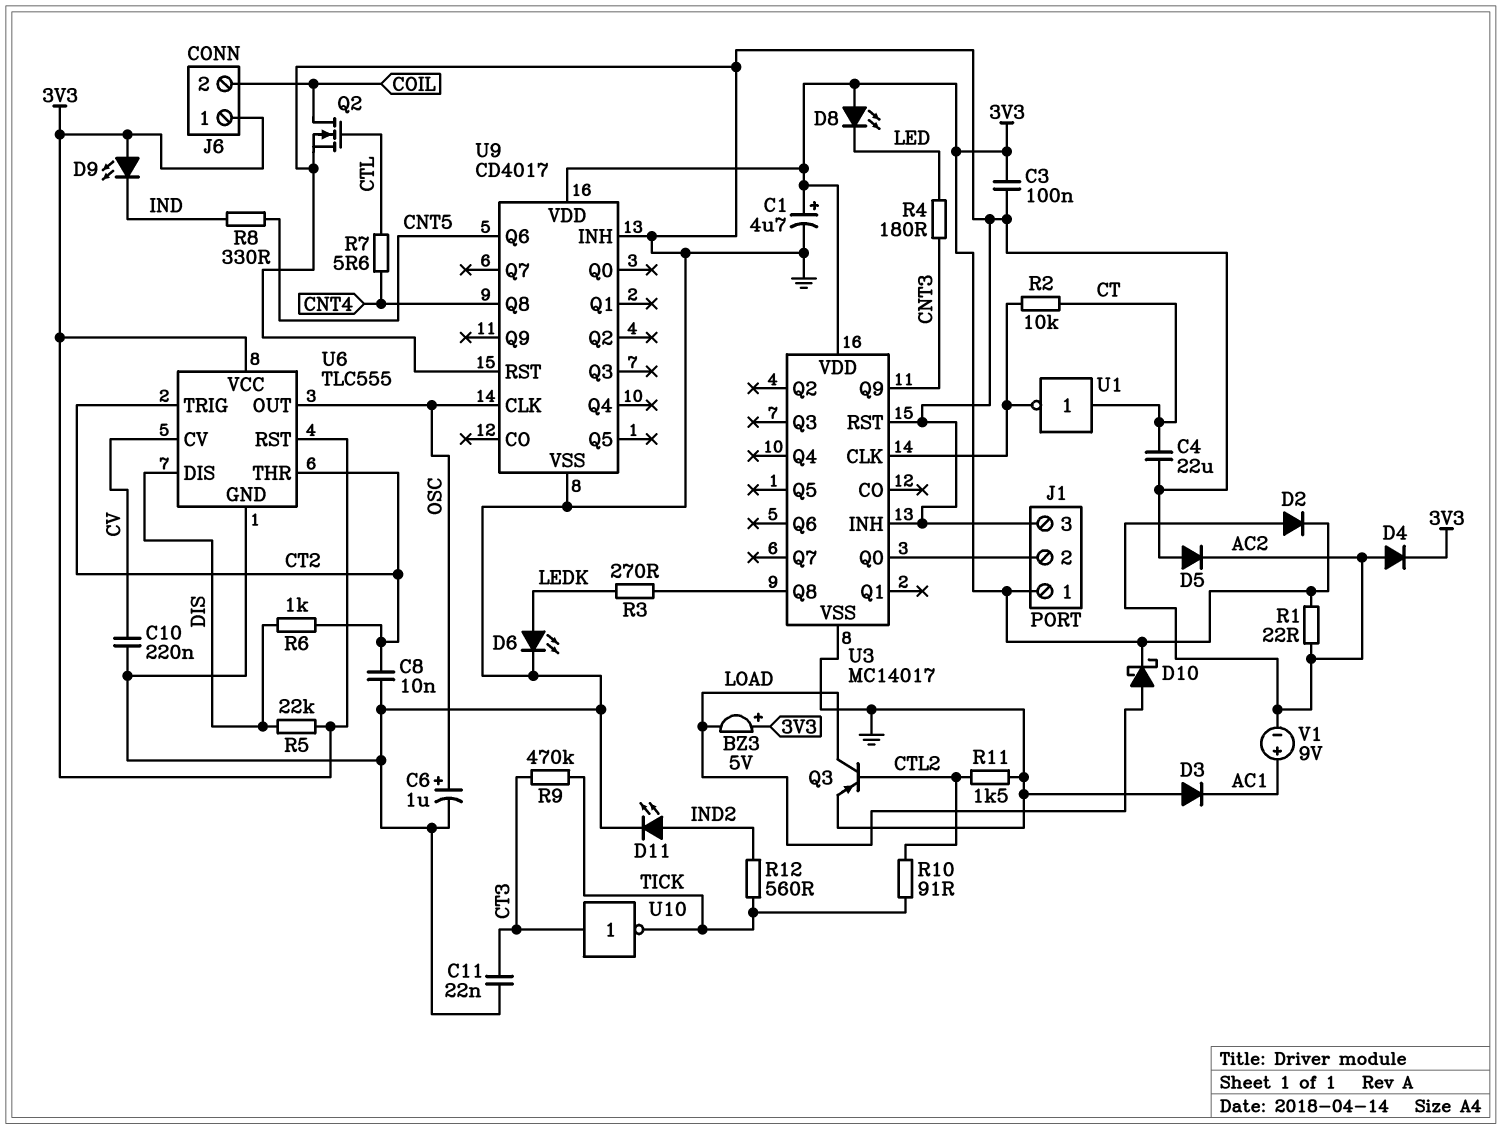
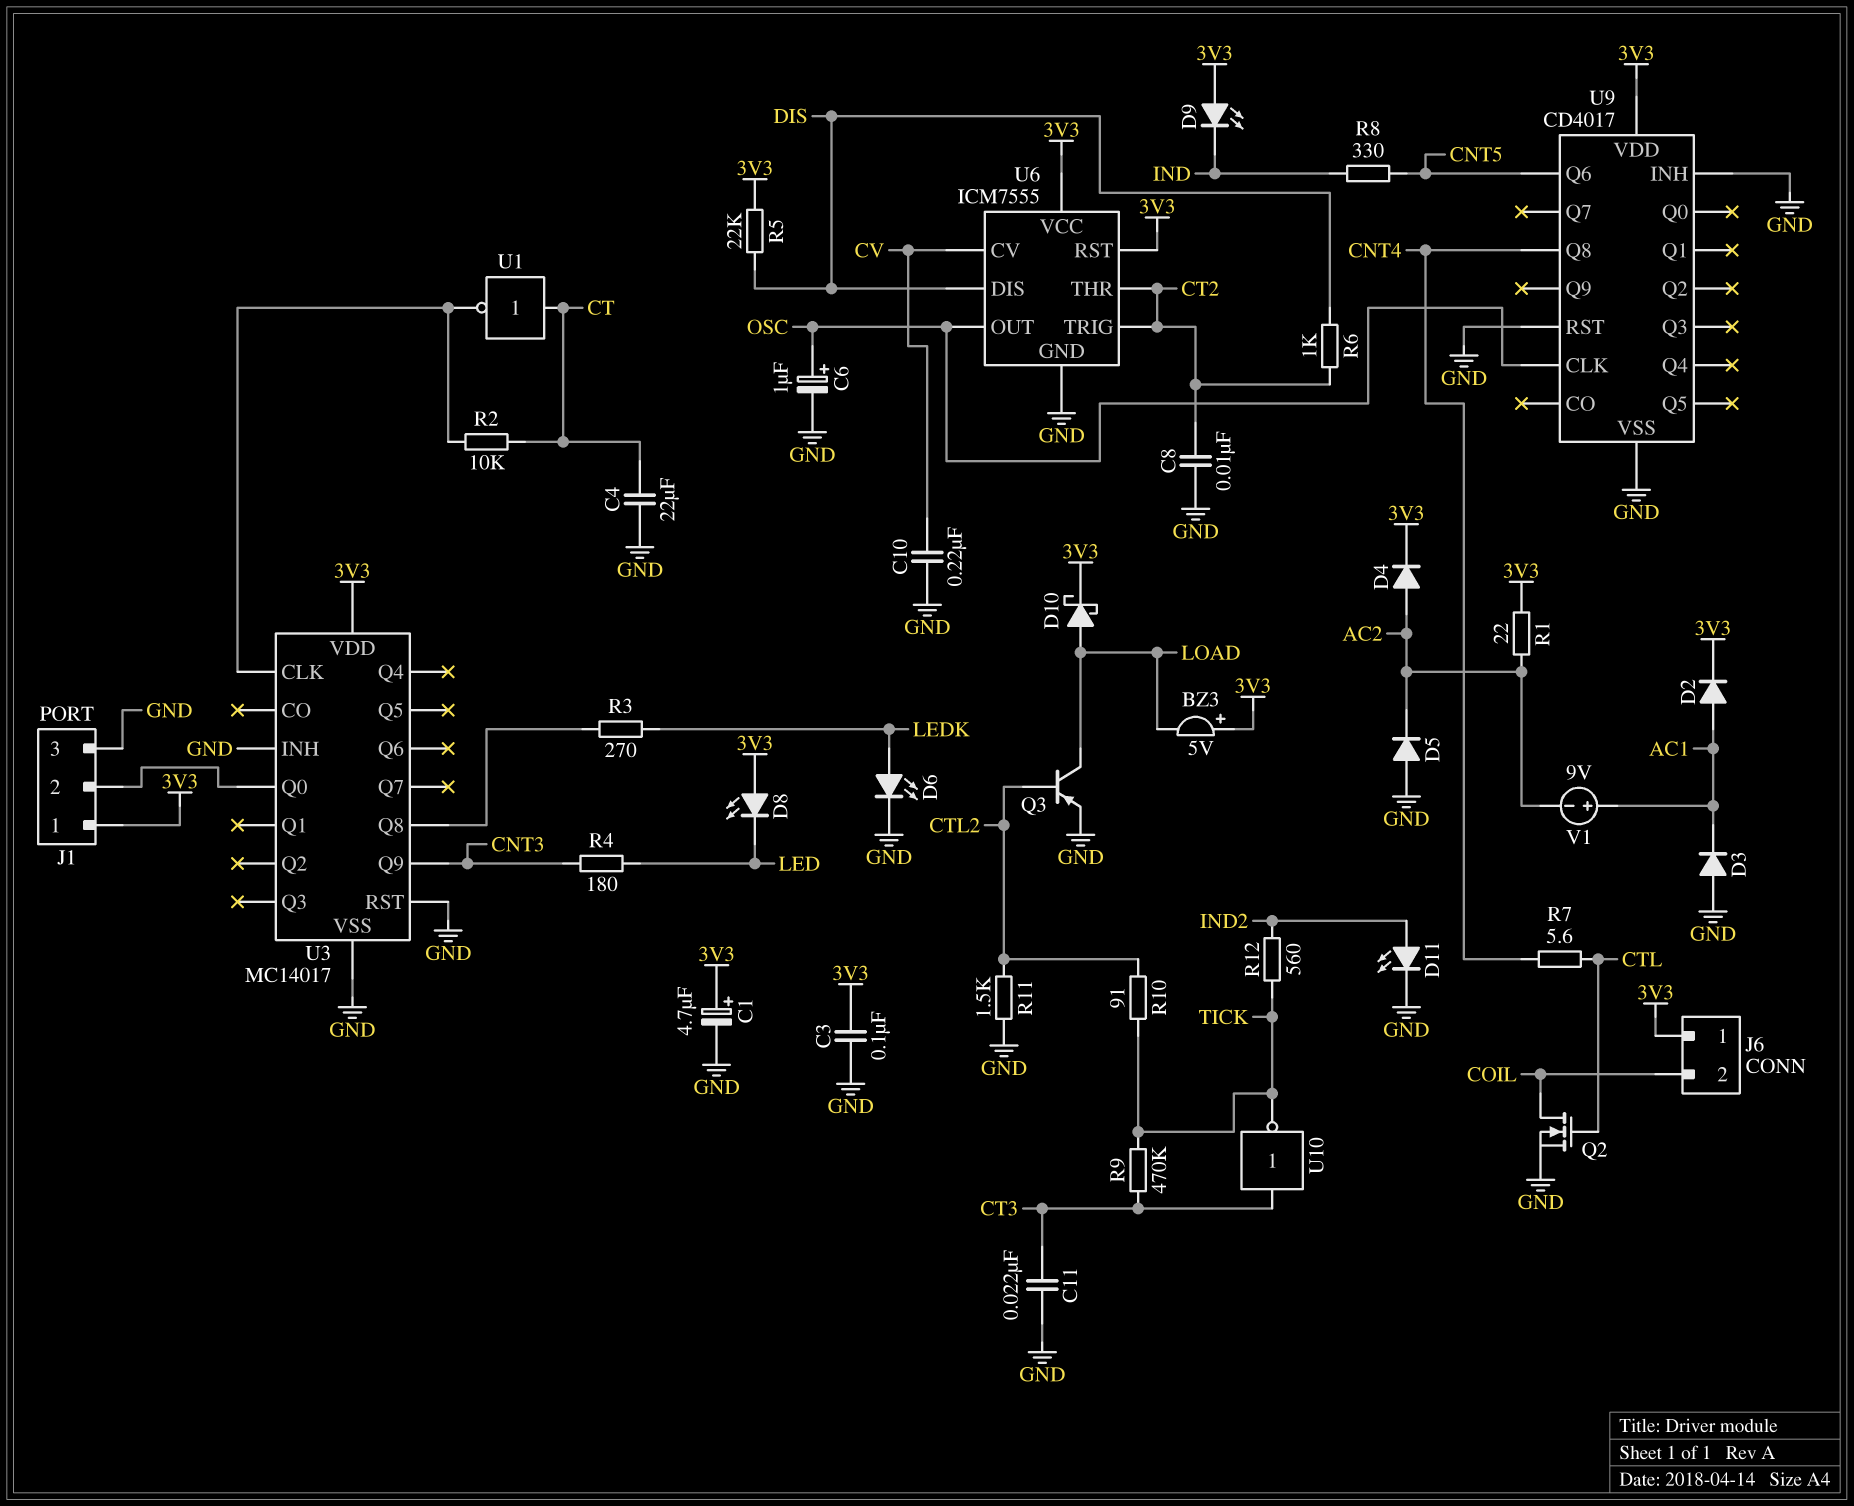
D2: diode (A AC2, K 3V3) -> diode (A AC1, K 3V3)
U6: TLC555 -> ICM7555

